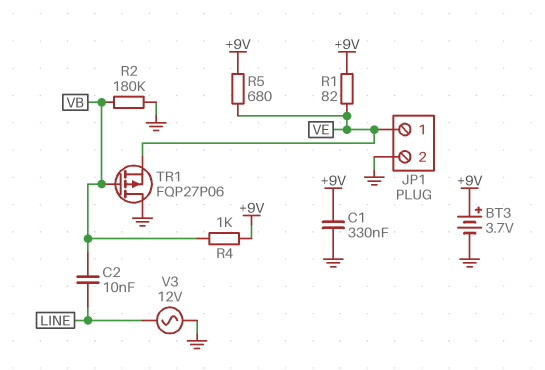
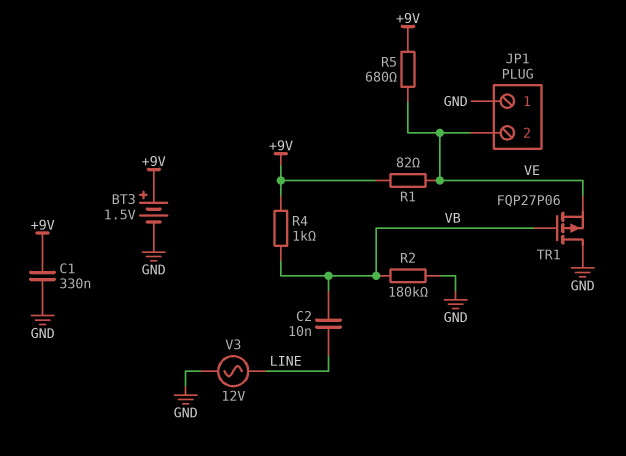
BT3: 3.7V (plus +9V, minus GND) -> 1.5V (plus +9V, minus GND)
JP1 pin 1: VE -> GND
JP1 pin 2: GND -> VE

